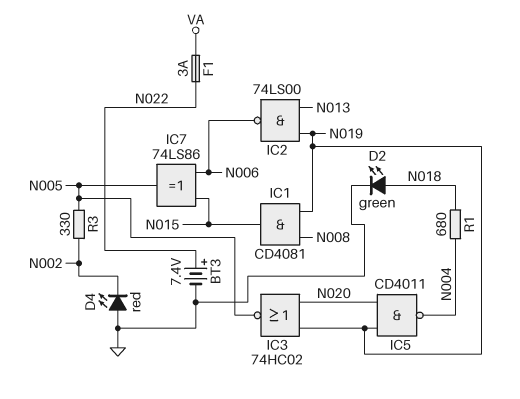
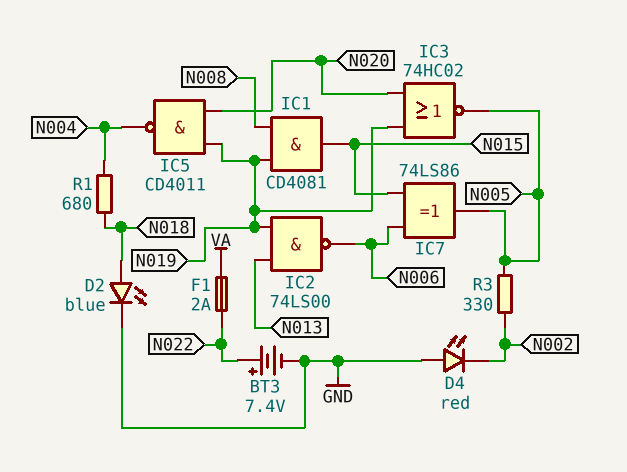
D2: LED green (A N018, K GND) -> LED blue (A N018, K GND)
F1: 3A (N022, VA) -> 2A (N022, VA)

